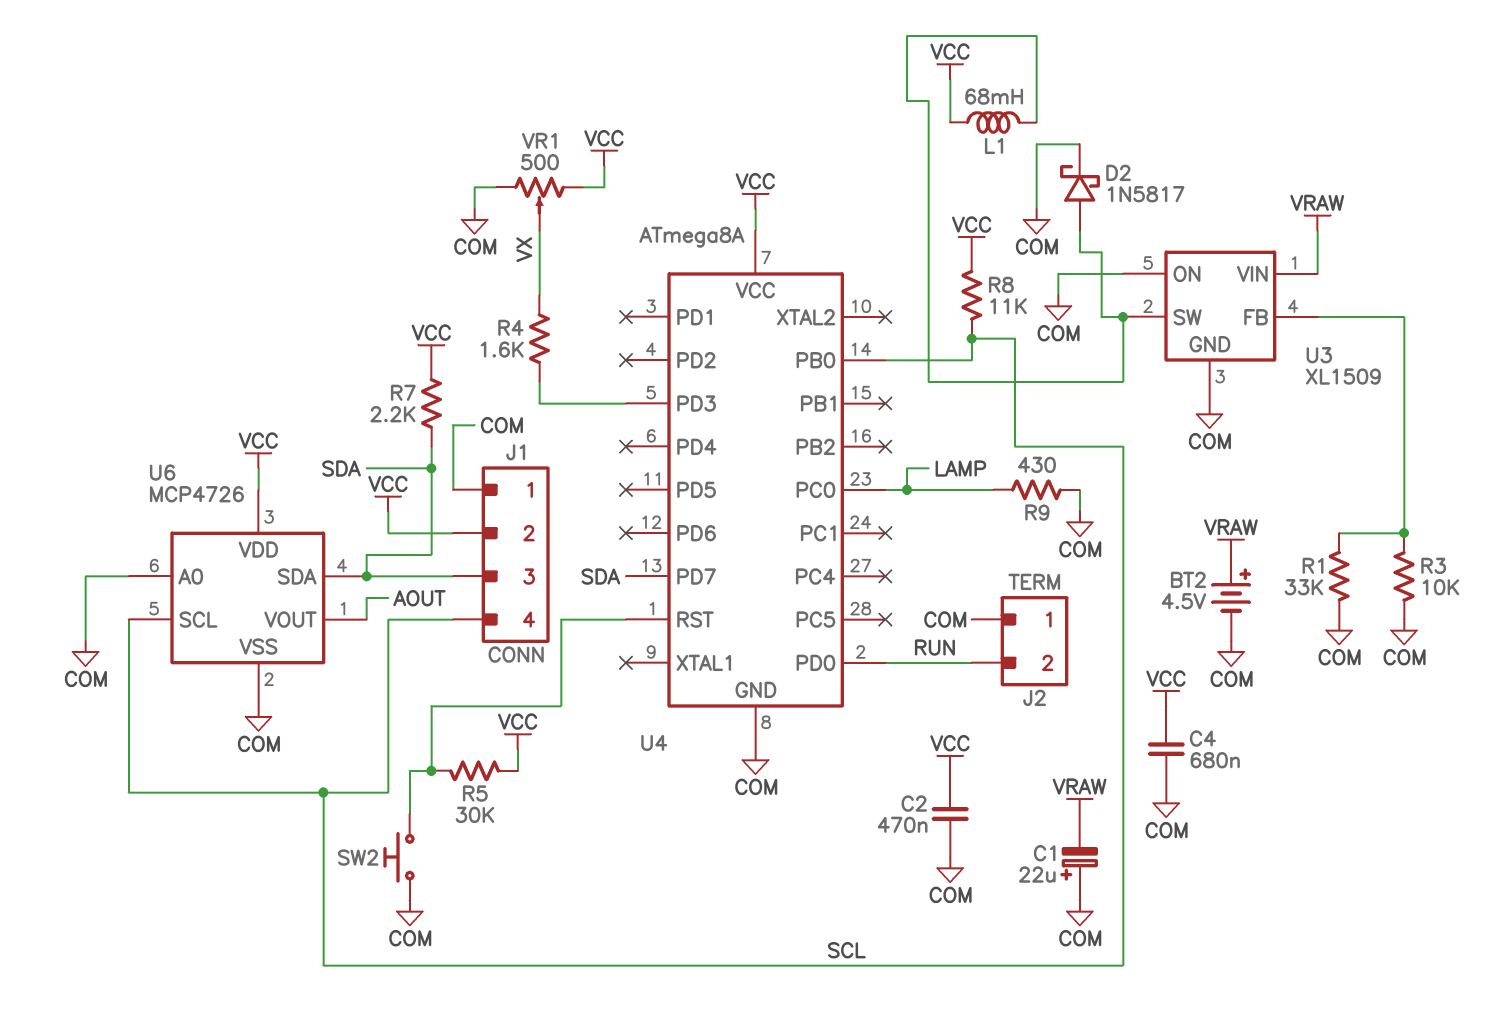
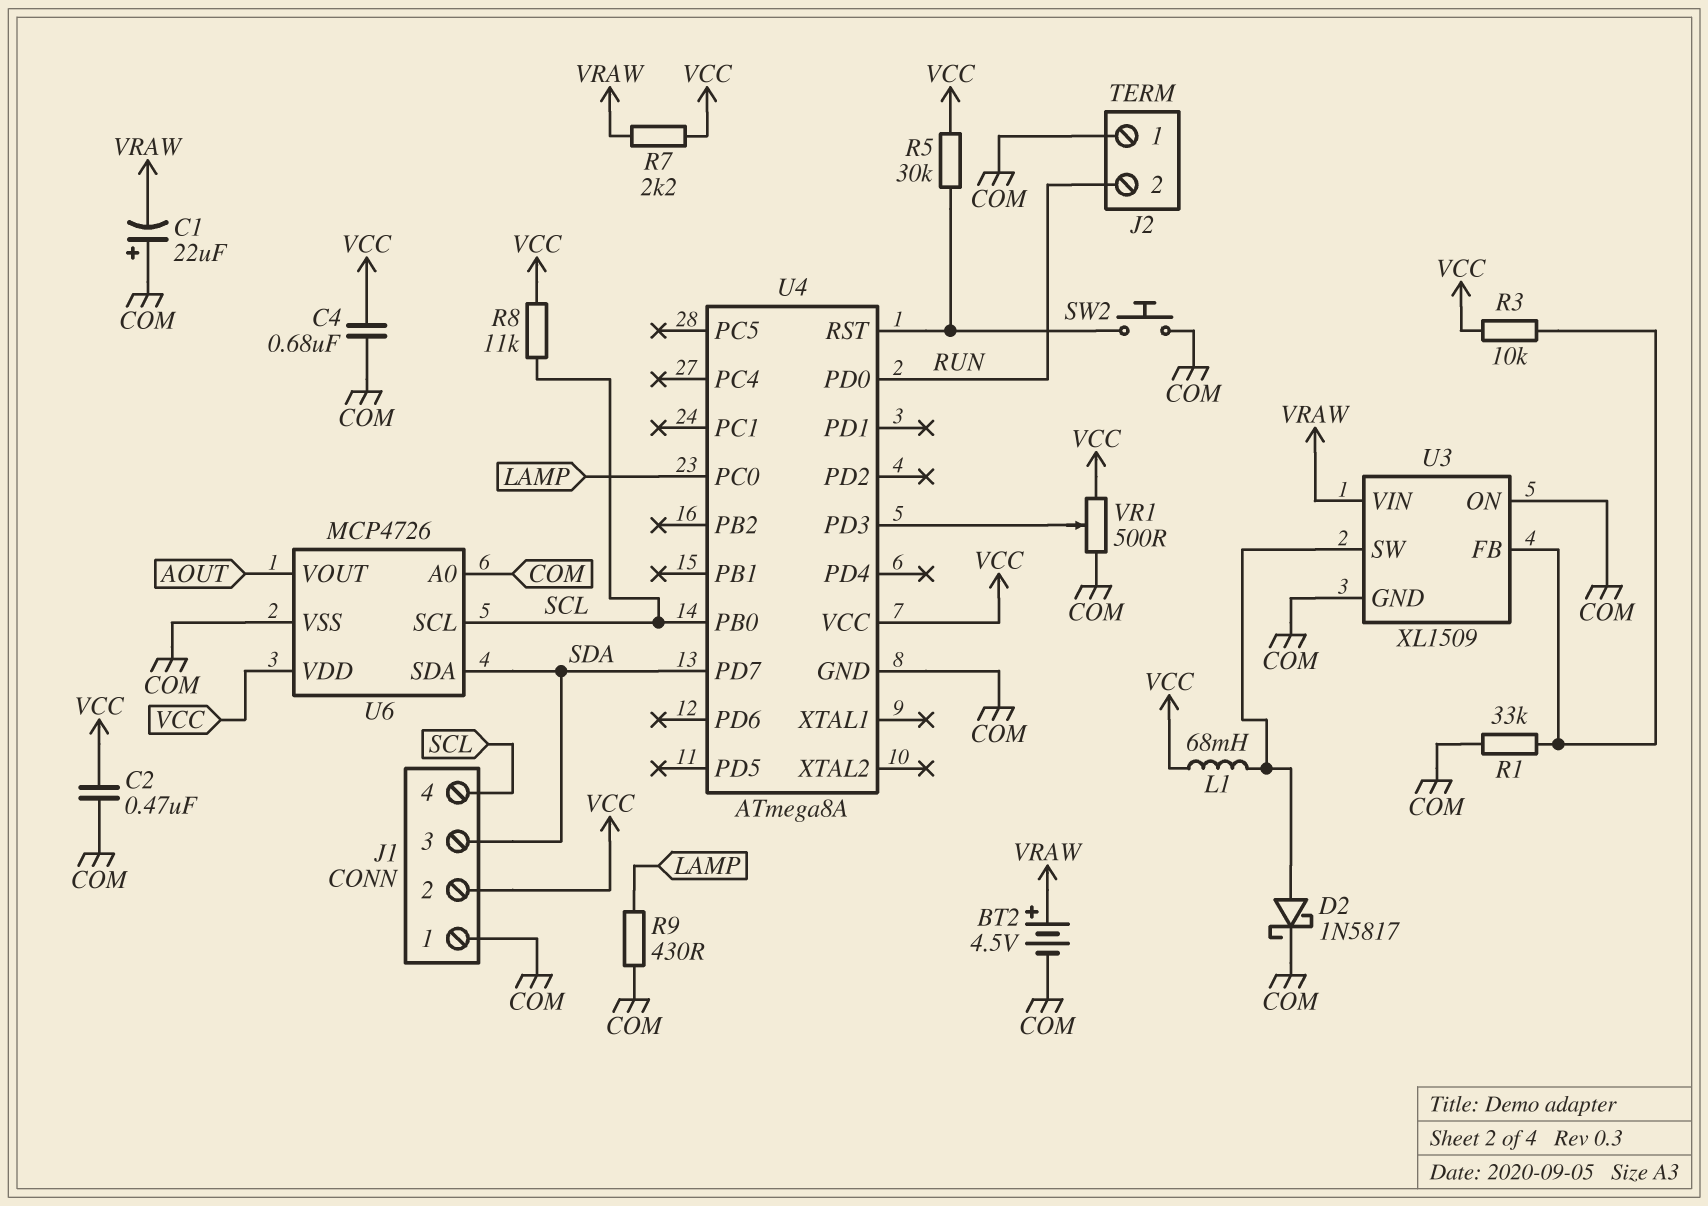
R3: 10k (COM, U3/FB) -> 10k (U3/FB, VCC)
R4: 1.6k (U4/PD3, VX) -> none
R7: 2.2k (SDA, VCC) -> 2.2k (VCC, VRAW)
VR1: 500 (COM, VCC, wiper VX) -> 500 (COM, VCC, wiper U4/PD3)

